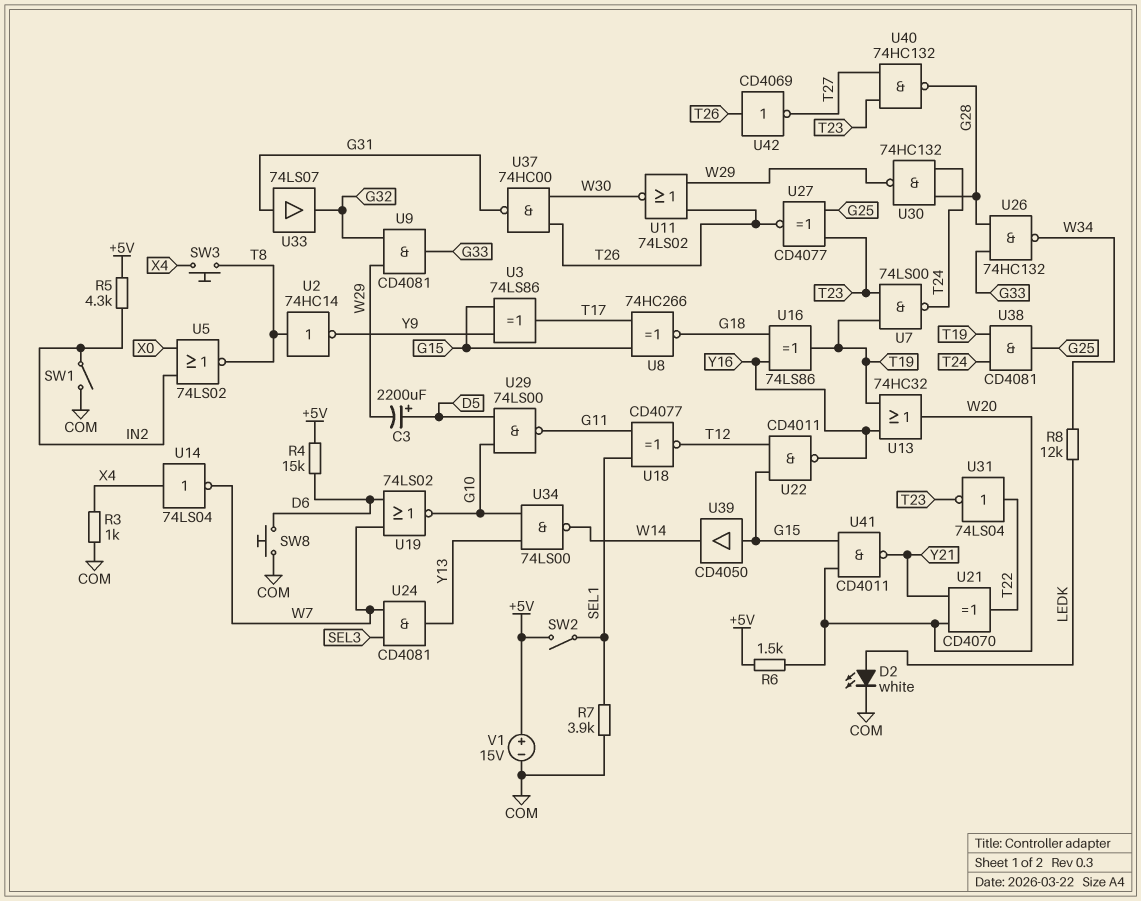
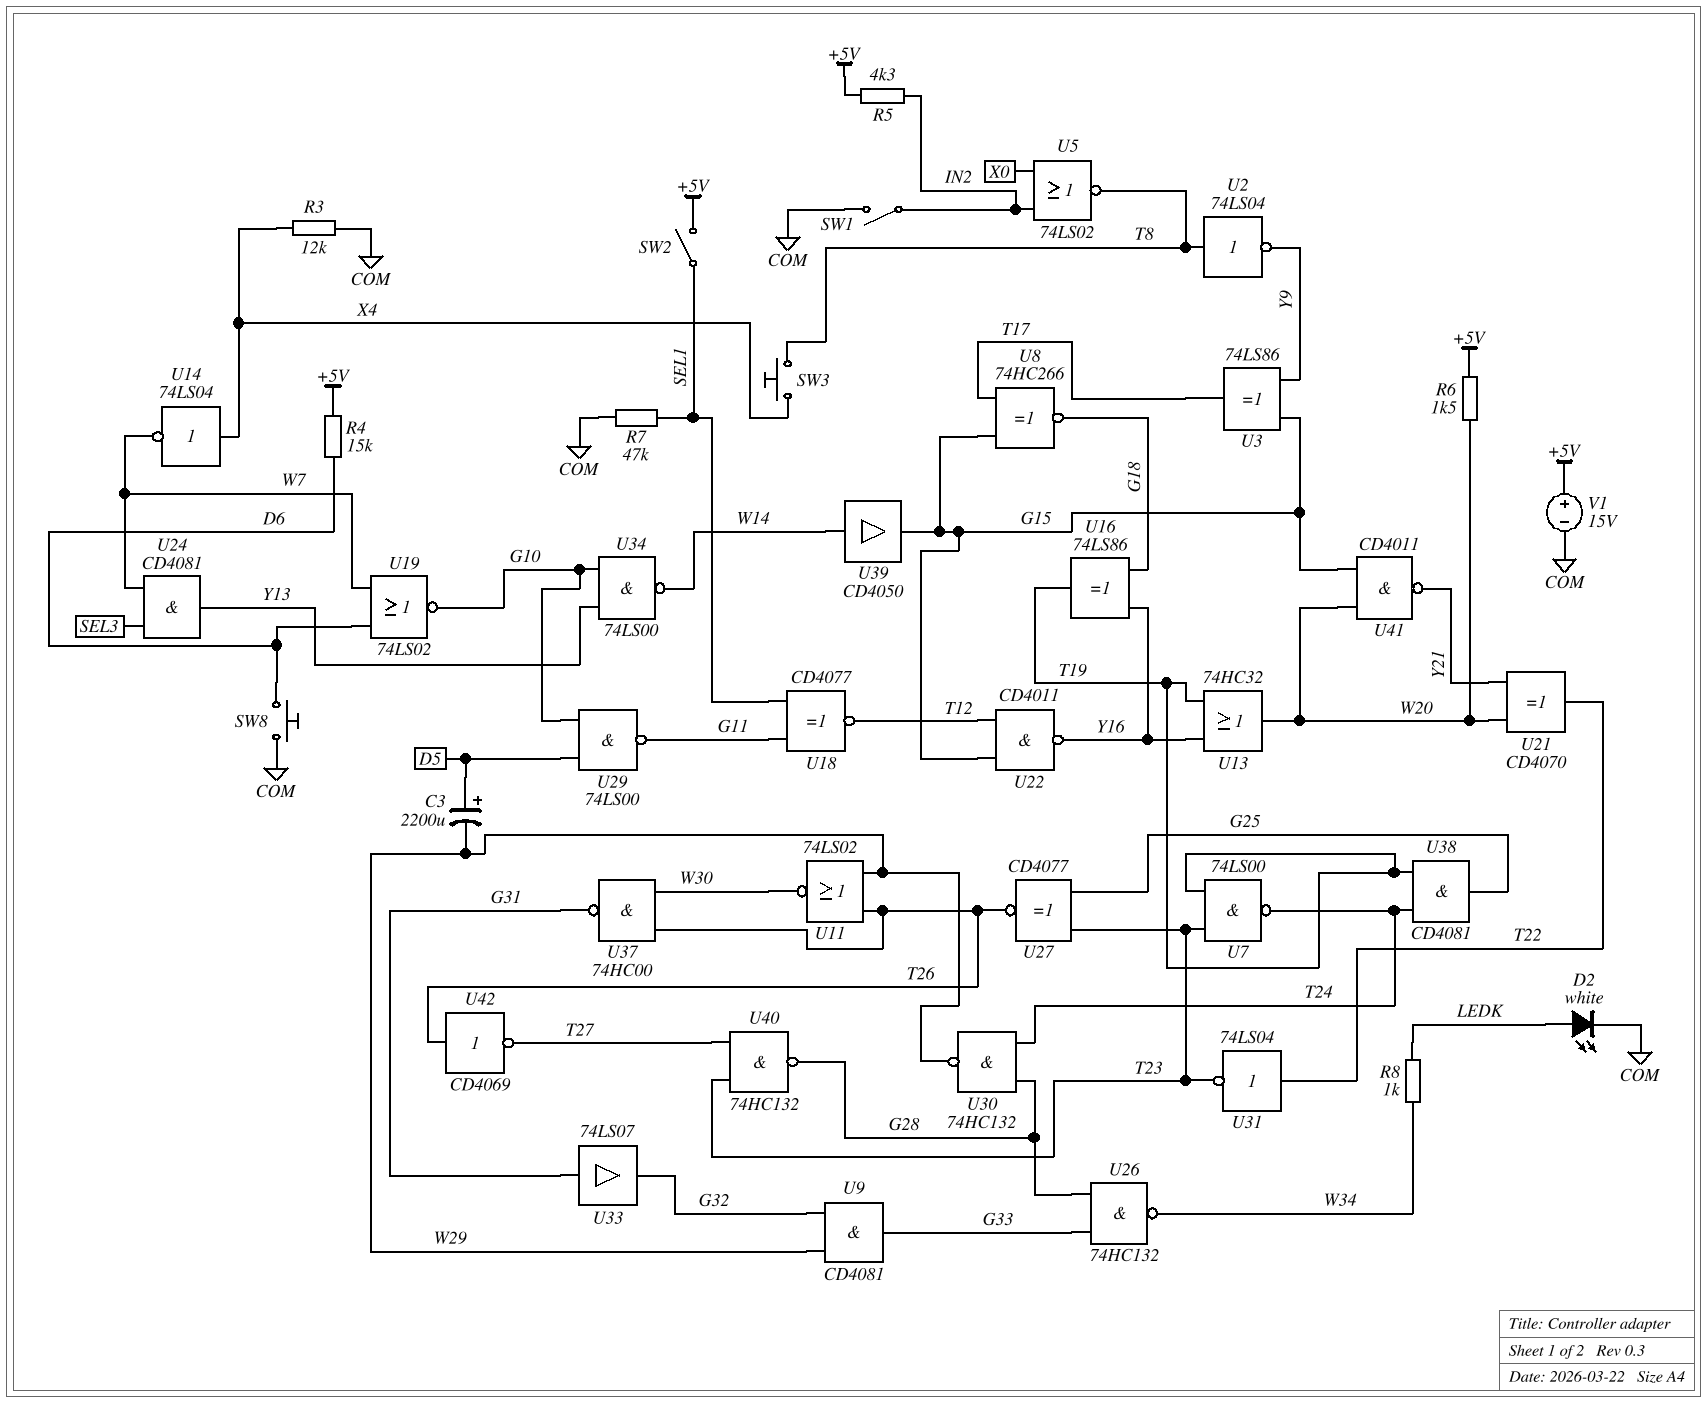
R3: 1k (COM, X4) -> 12k (COM, X4)
R7: 3.9k (COM, SEL1) -> 47k (COM, SEL1)
R8: 12k (LEDK, W34) -> 1k (LEDK, W34)
U2: NOT 74HC14 (in T8, out Y9) -> NOT 74LS04 (in T8, out Y9)
U39: buffer CD4050 (in G15, out W14) -> buffer CD4050 (in W14, out G15)

